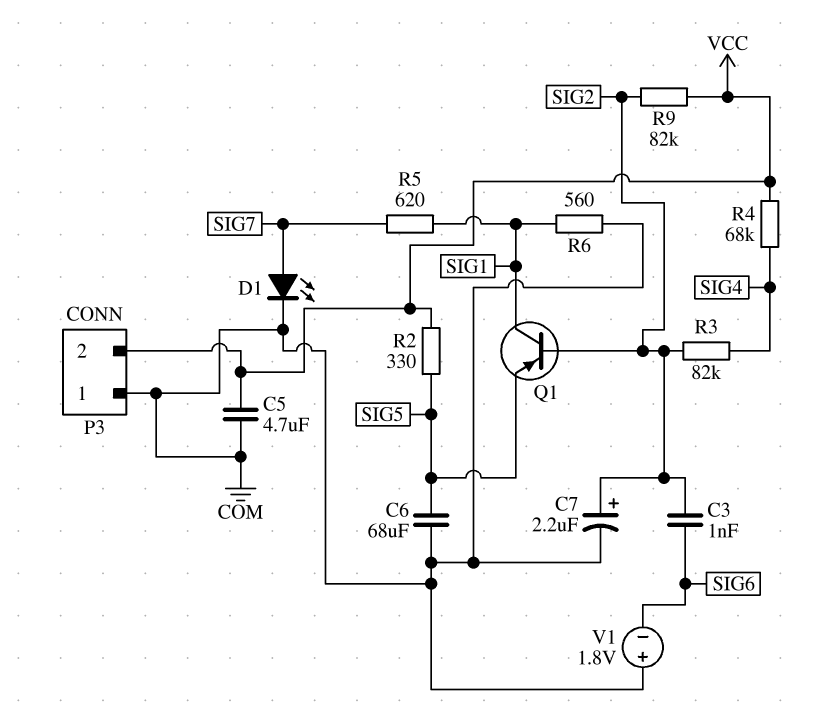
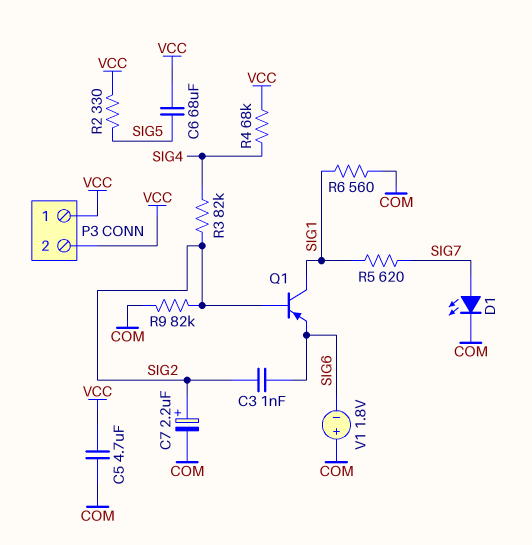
C6: 68uF (COM, SIG5) -> 68uF (SIG5, VCC)
P3 pin 1: COM -> VCC
Q1: PNP (B SIG2, C SIG1, E SIG5) -> PNP (B SIG2, C SIG1, E SIG6)
R9: 82k (SIG2, VCC) -> 82k (COM, SIG2)

